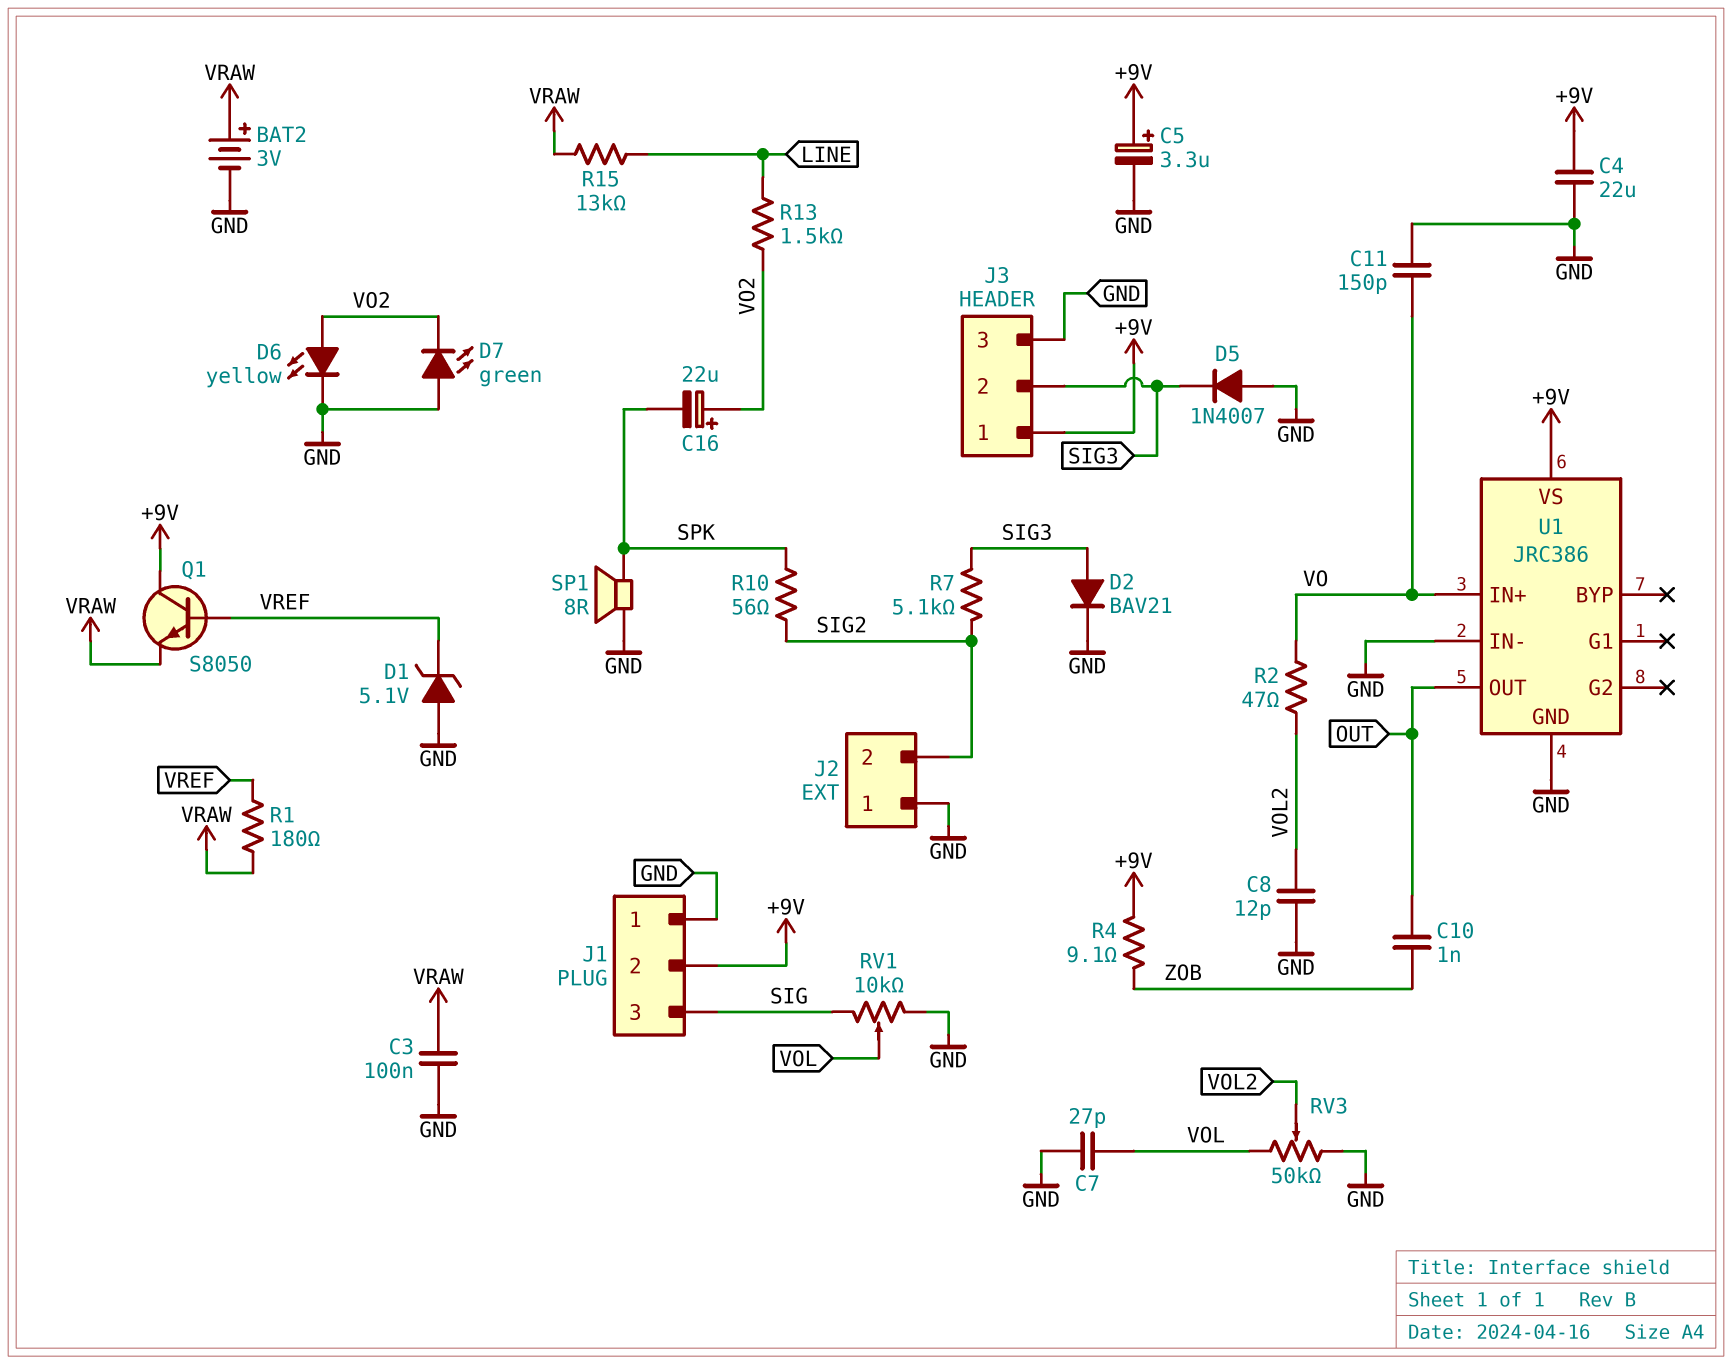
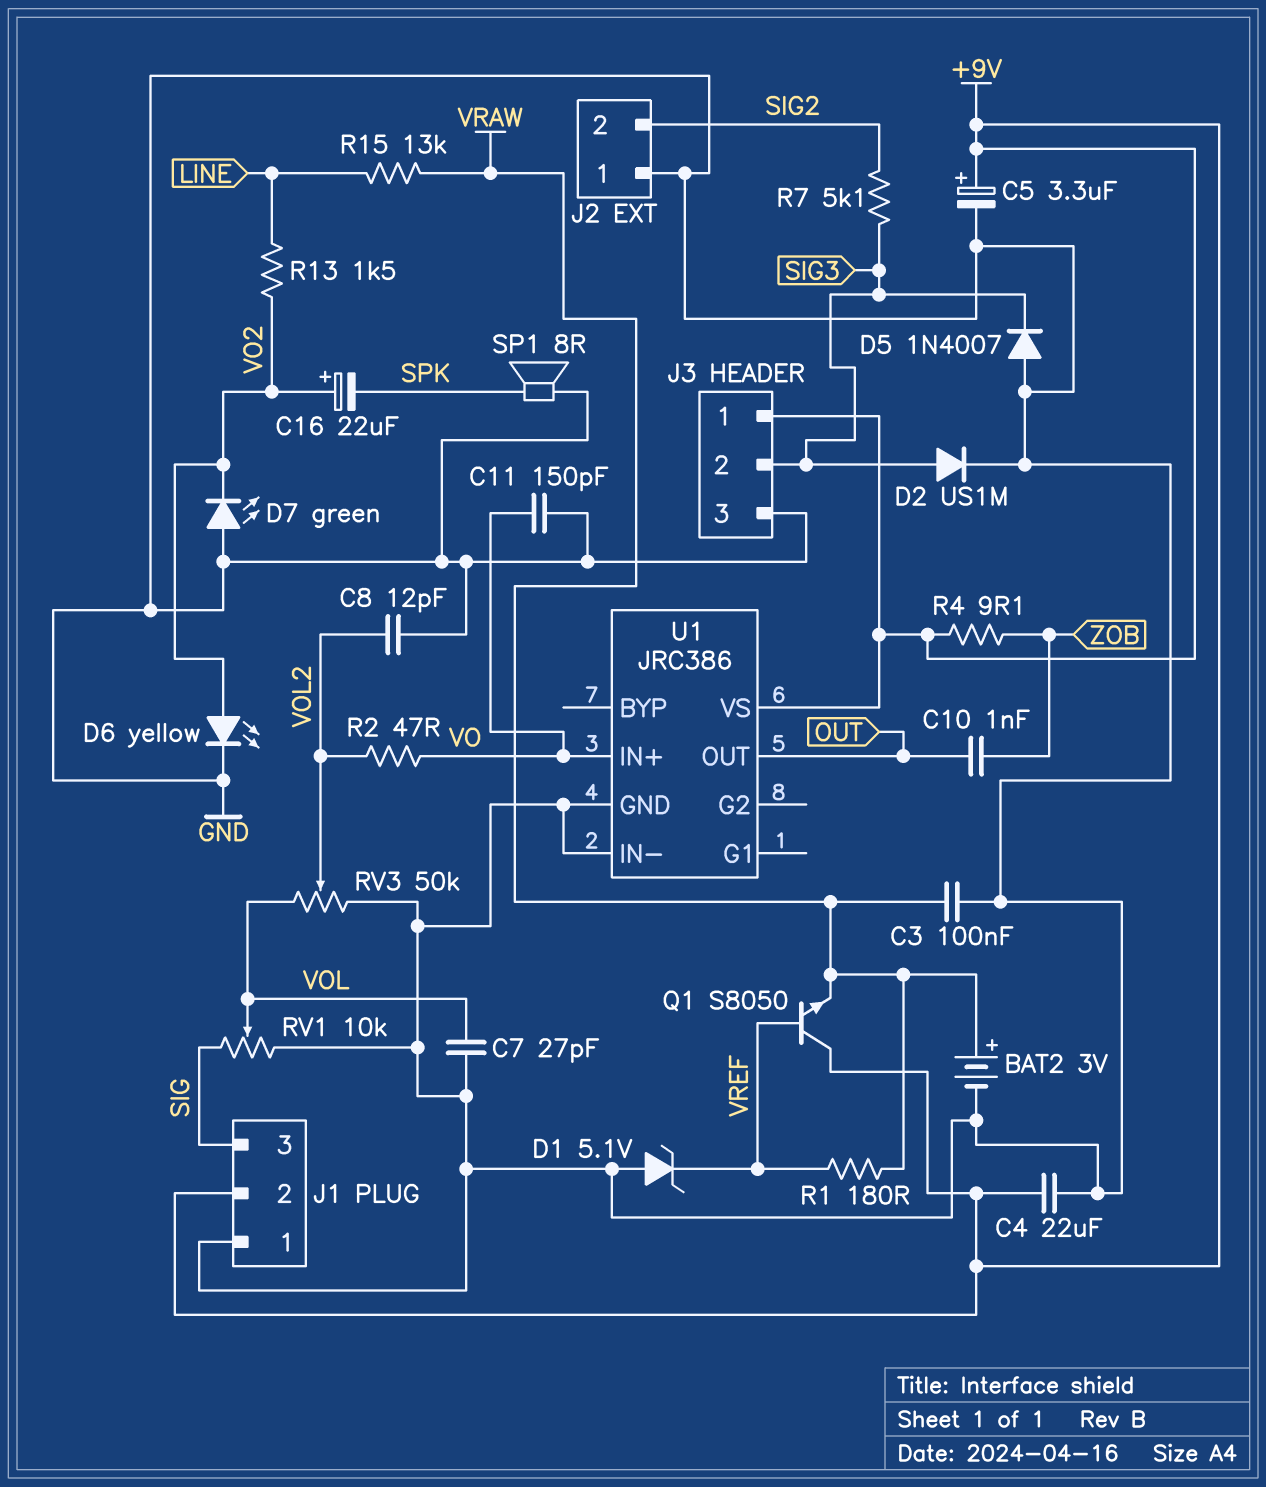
D2: diode BAV21 (A SIG3, K GND) -> diode US1M (A SIG3, K GND)
R10: 56 (SIG2, SPK) -> none

